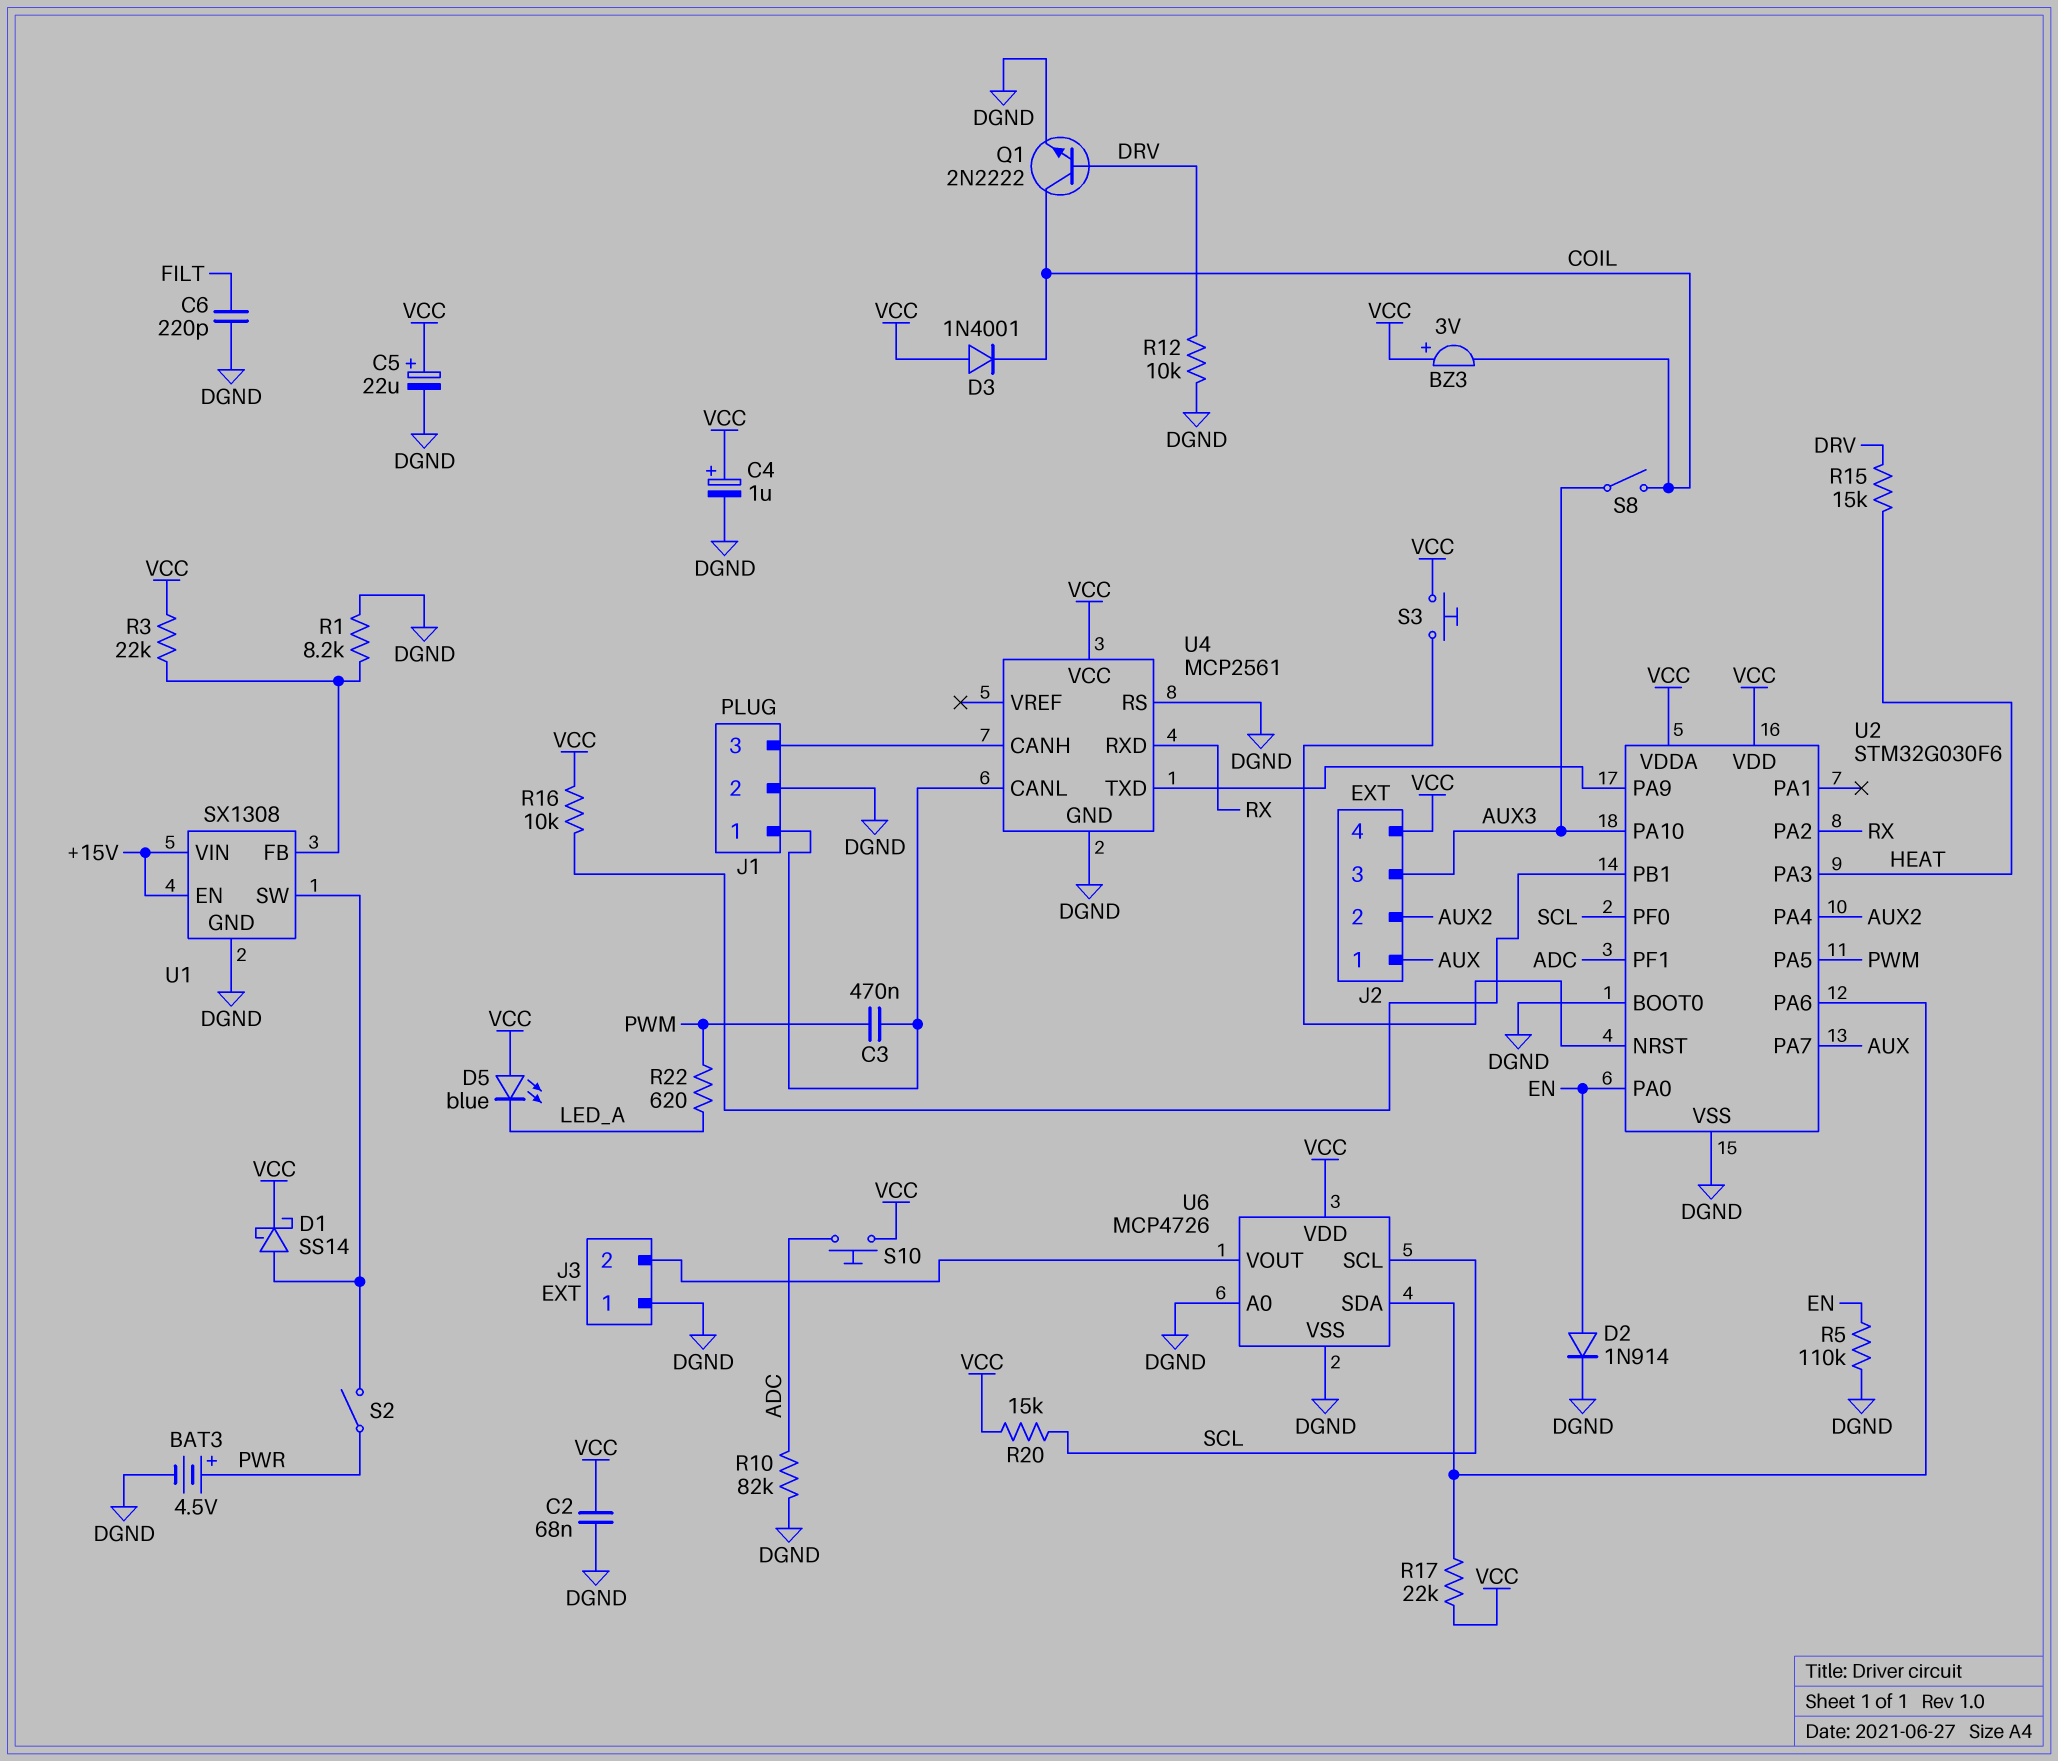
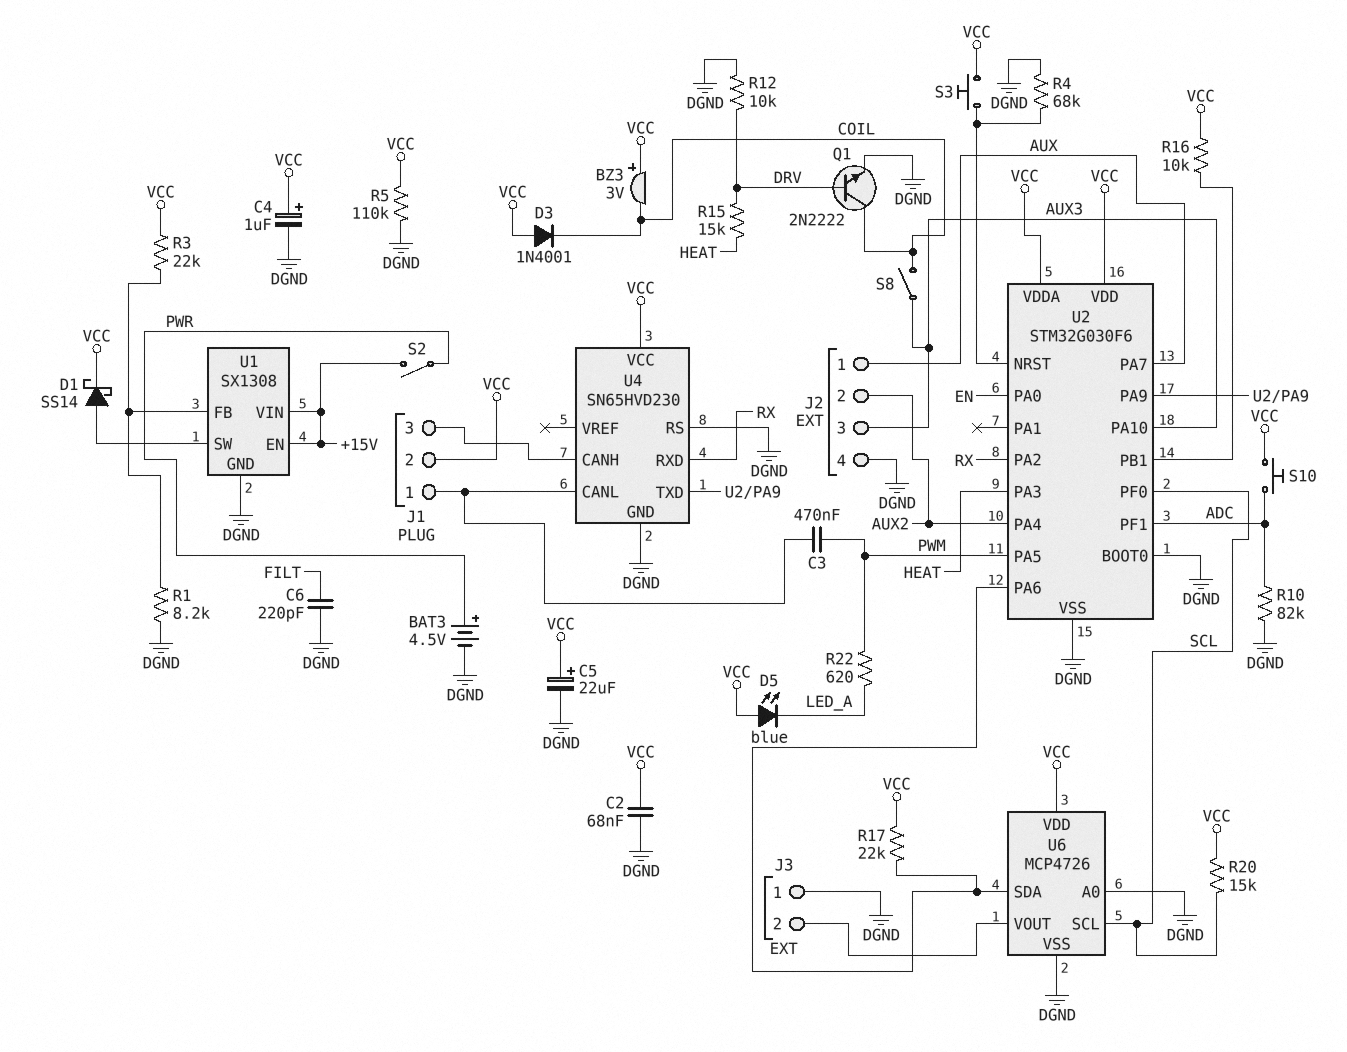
D2: diode 1N914 (A EN, K DGND) -> none
J1 pin 2: DGND -> VCC
J2 pin 4: VCC -> DGND
R4: none -> 68k (DGND, U2/NRST)
R5: 110k (DGND, EN) -> 110k (DGND, VCC)
S2: switch (PWR, U1/SW) -> switch (+15V, PWR)
U4: MCP2561 -> SN65HVD230

